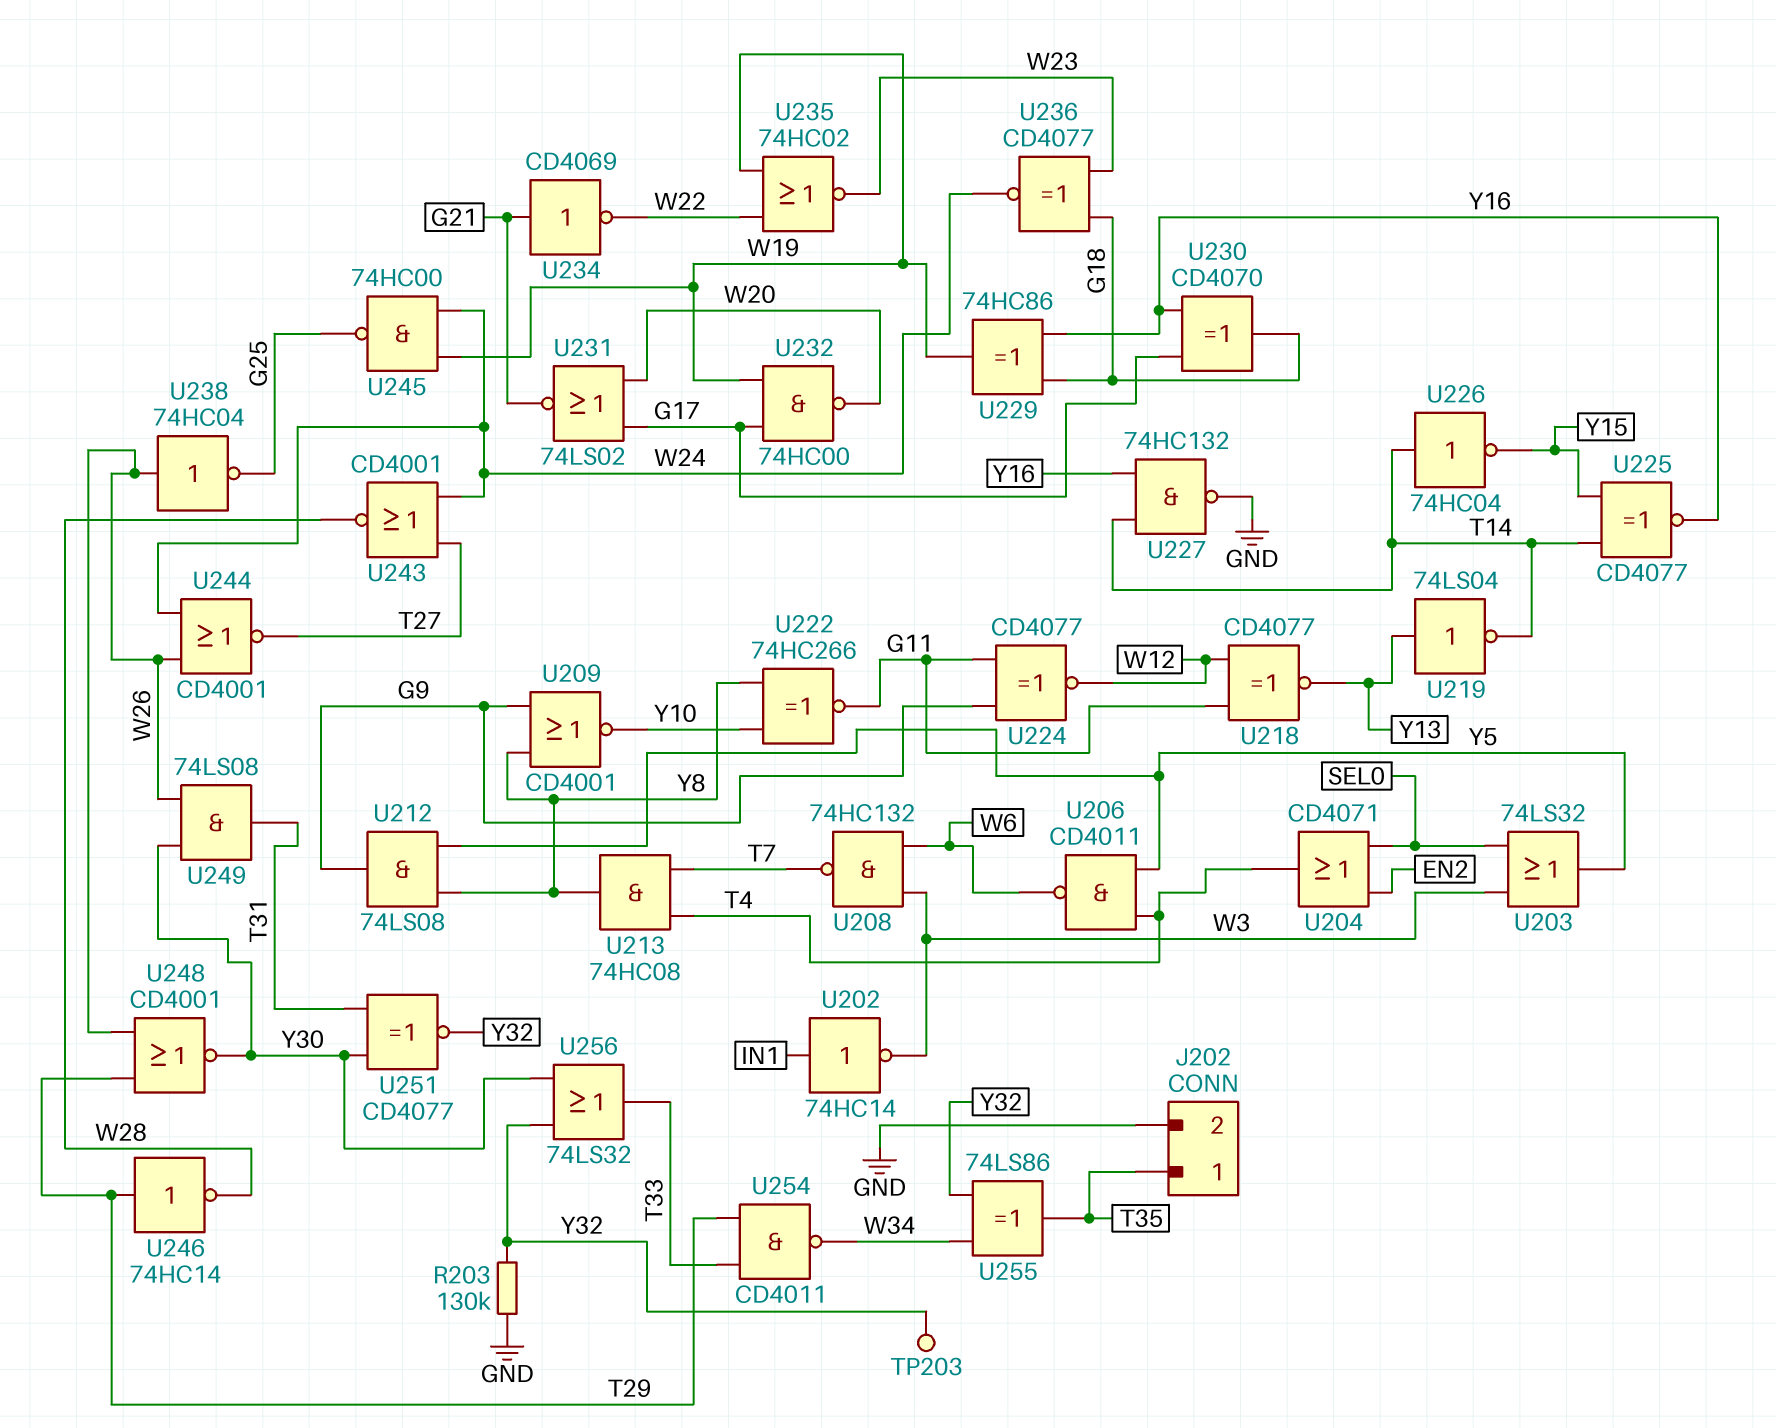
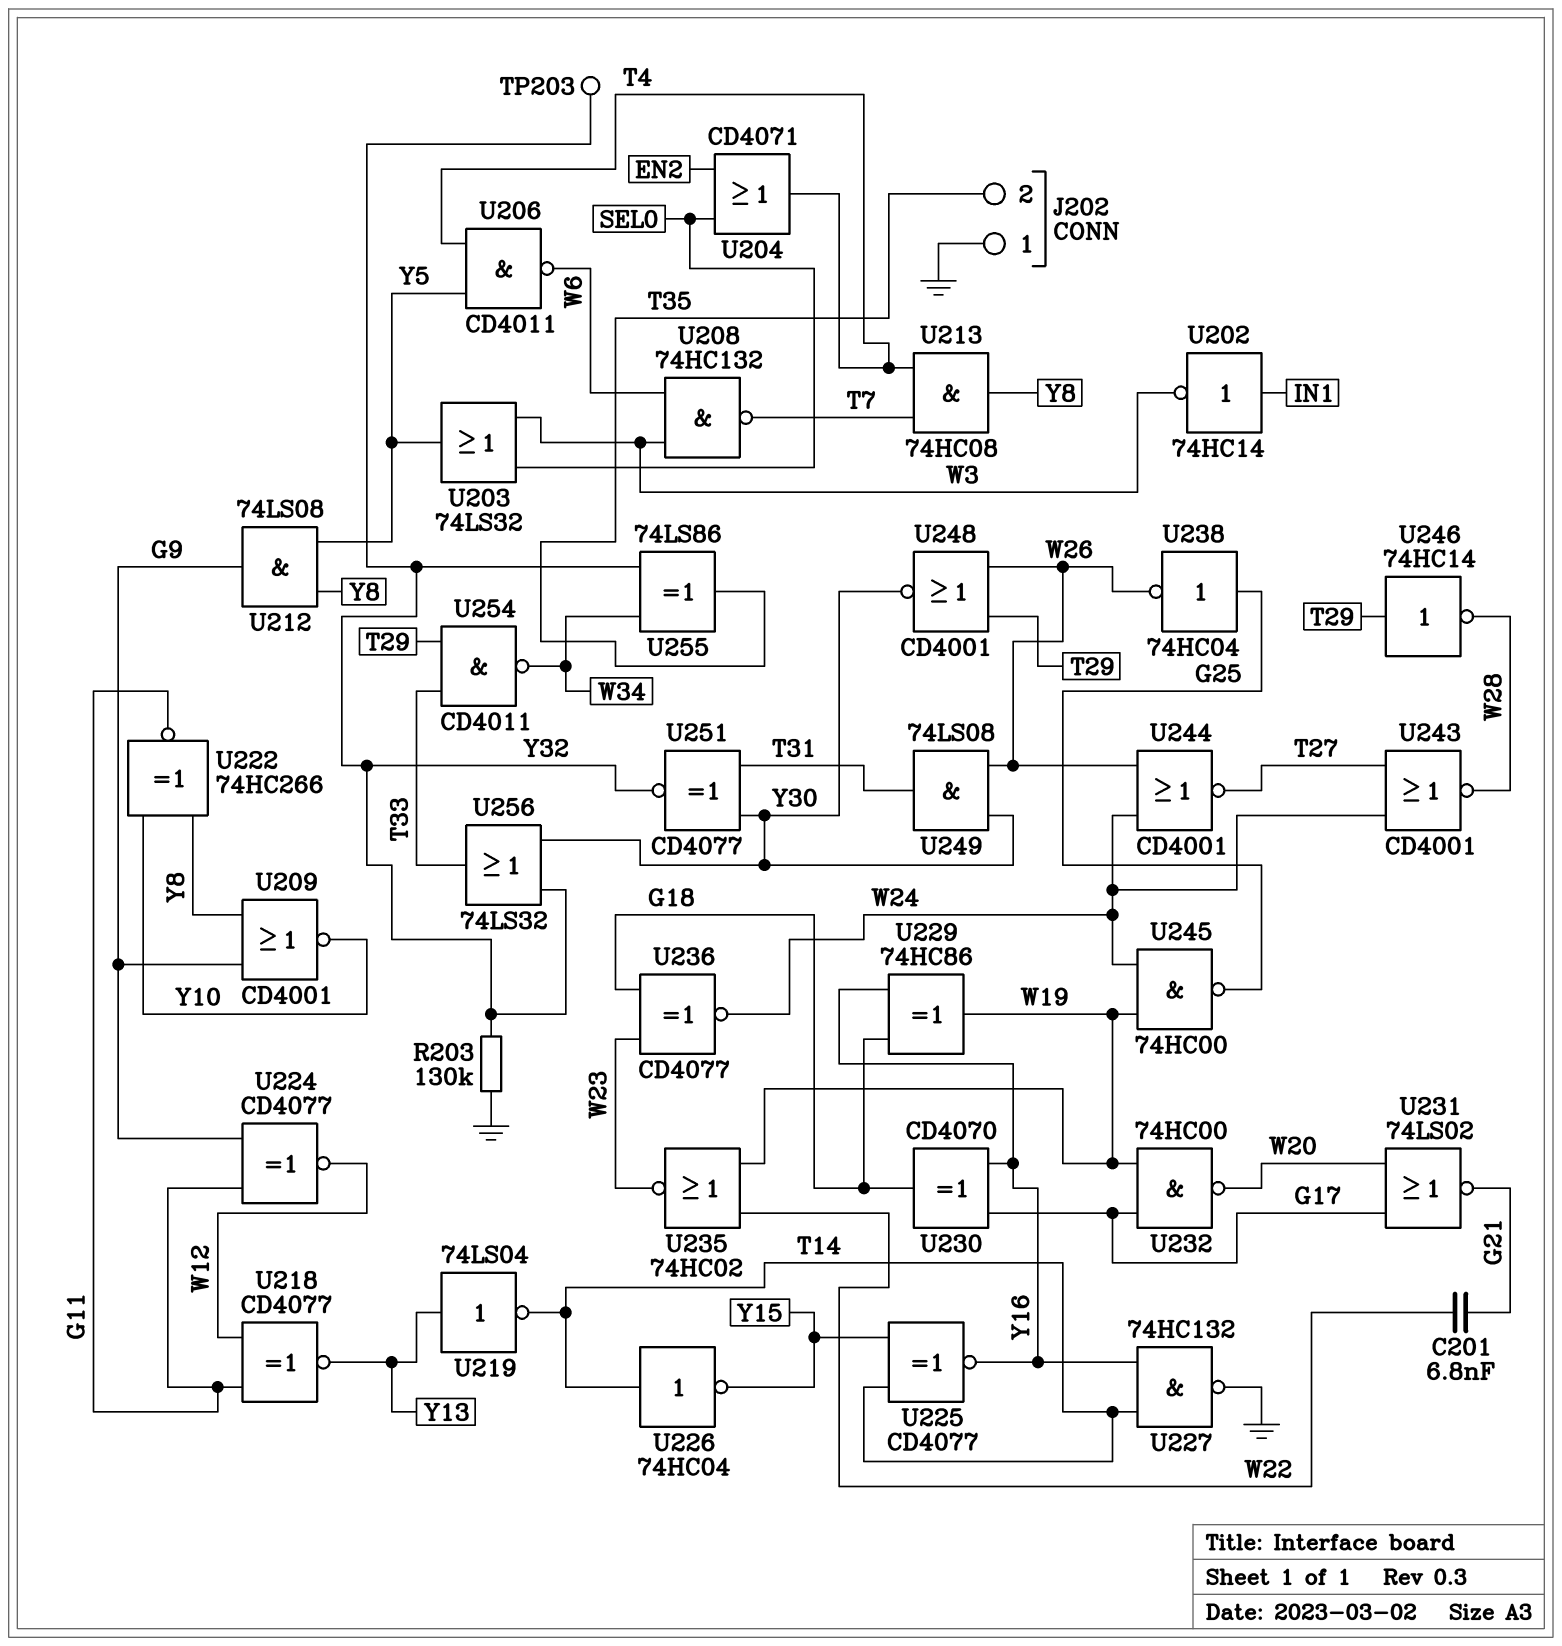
C201: none -> 6.8nF (G21, W22)
J202 pin 1: T35 -> GND
J202 pin 2: GND -> T35
U234: NOT CD4069 (in G21, out W22) -> none
U238: NOT 74HC04 (in W26, out G25) -> NOT 74HC04 (in G25, out W26)

